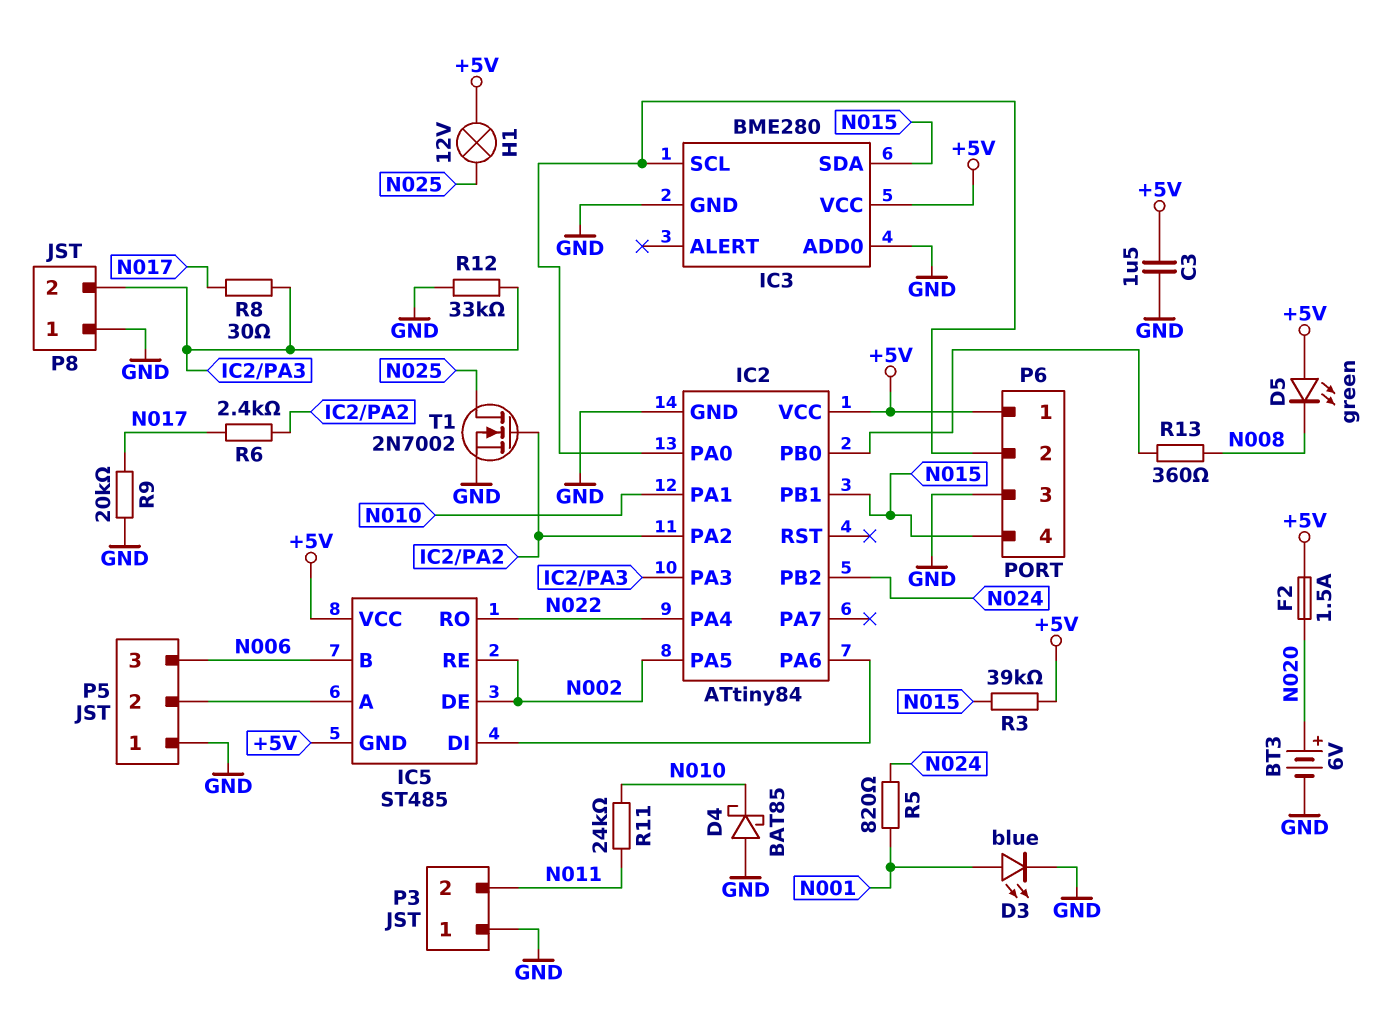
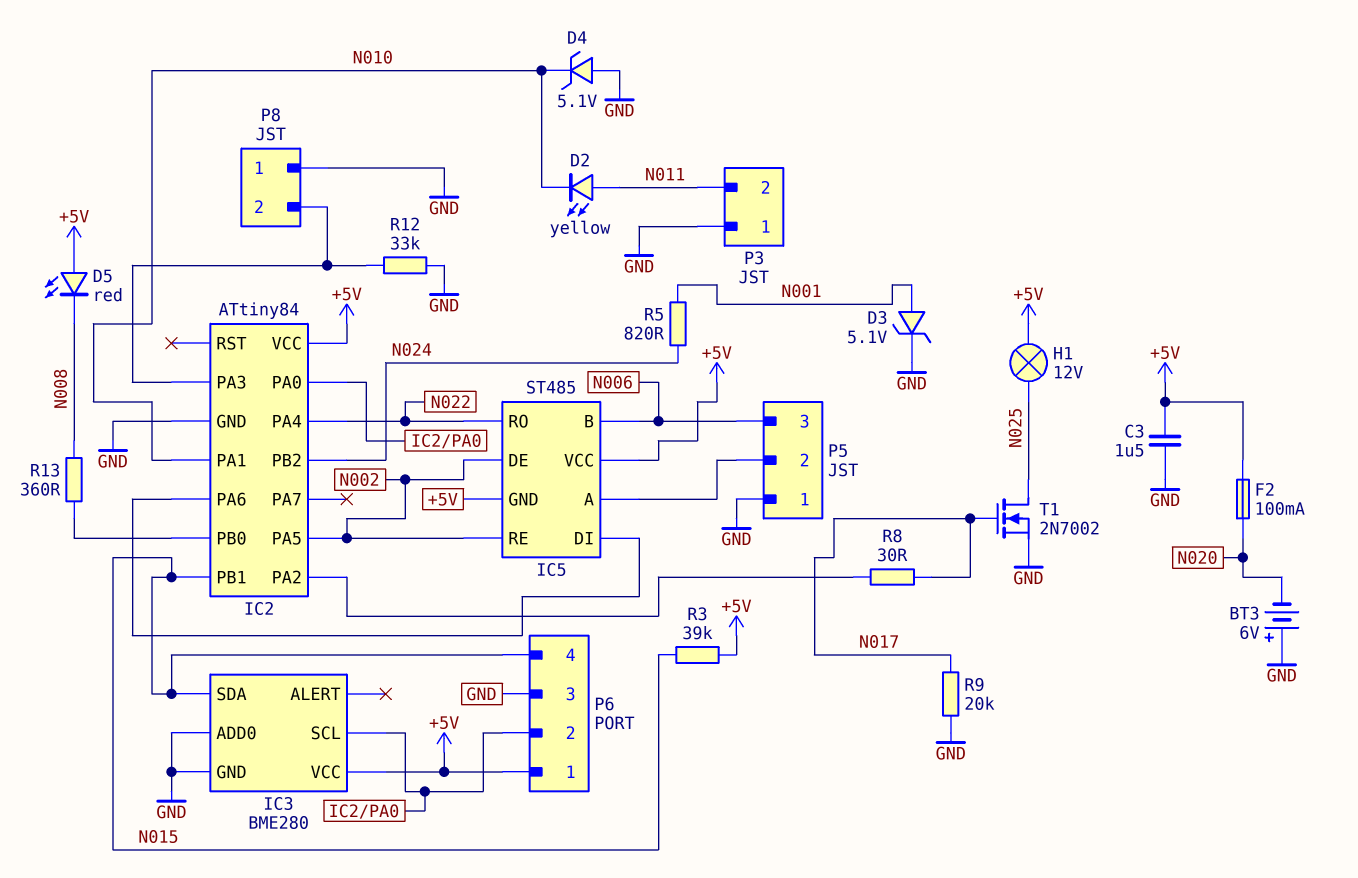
BT3: 6V (plus N020, minus GND) -> 6V (plus GND, minus N020)
D2: none -> LED yellow (A N011, K N010)
D3: LED blue (A N001, K GND) -> zener 5.1V (A N001, K GND)
D4: schottky BAT85 (A GND, K N010) -> zener 5.1V (A GND, K N010)
D5: LED green (A +5V, K N008) -> LED red (A +5V, K N008)
F2: 1.5A (+5V, N020) -> 100mA (+5V, N020)
R6: 2.4k (IC2/PA2, N017) -> none
R8: 30 (IC2/PA3, N017) -> 30 (IC2/PA2, N017)
R11: 24k (N010, N011) -> none
T1: NMOS 2N7002 (G IC2/PA2, D N025, S GND) -> NMOS 2N7002 (G N017, D N025, S GND)

